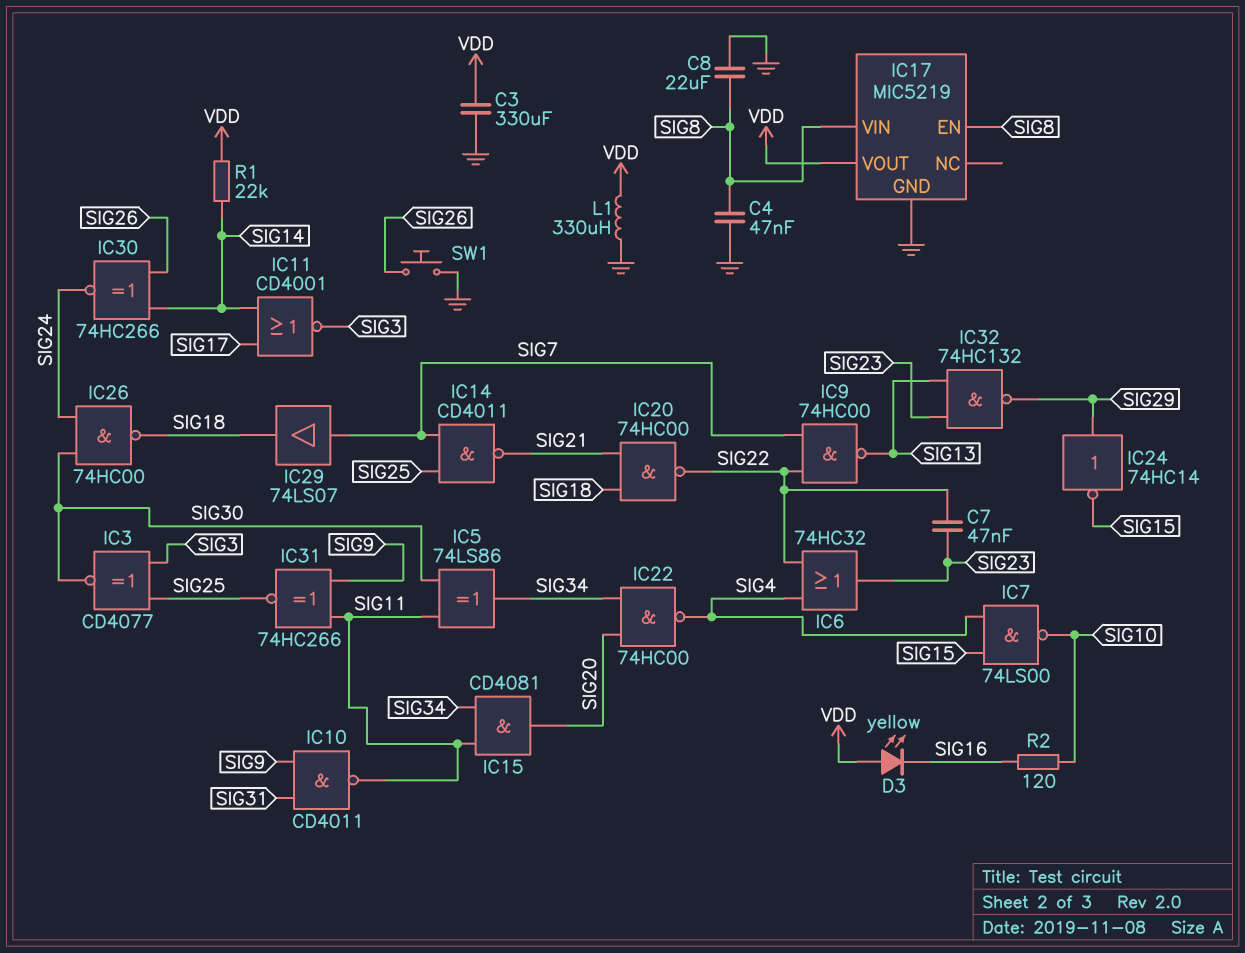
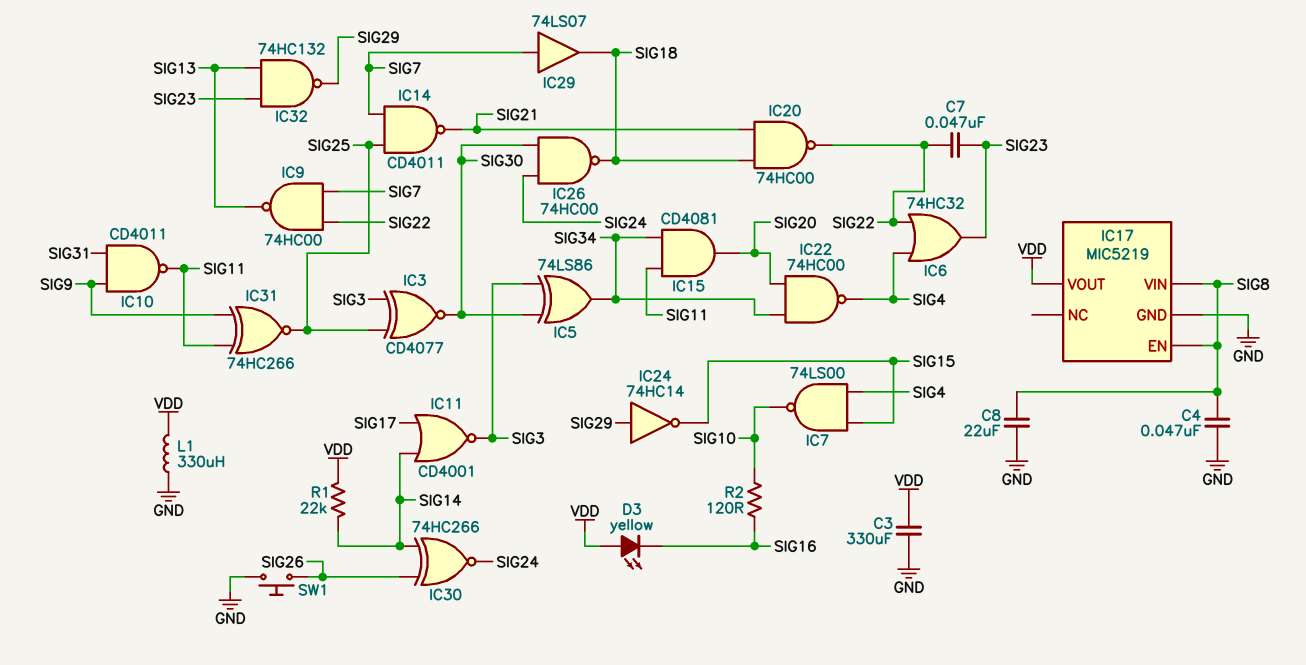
IC5: XOR 74LS86 (in SIG11, in SIG30, out SIG34) -> XOR 74LS86 (in SIG3, in SIG30, out SIG34)

